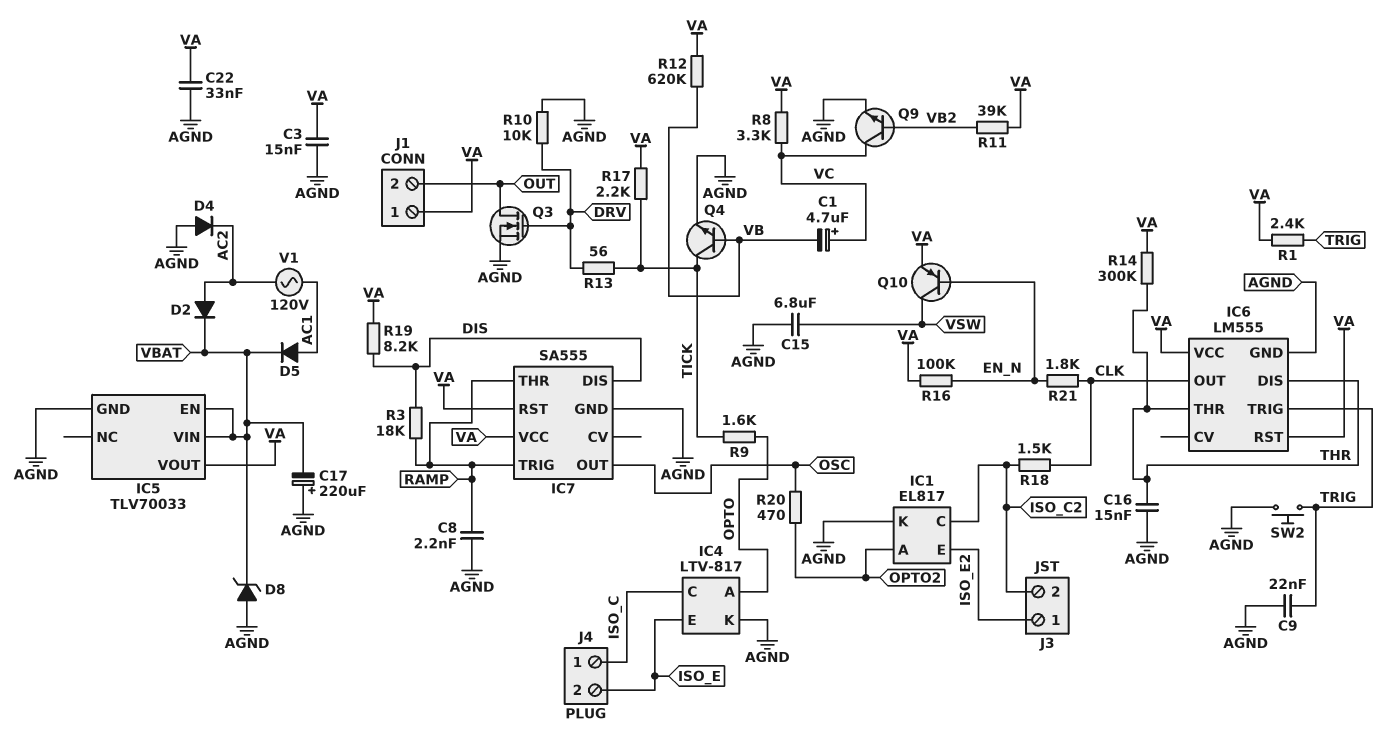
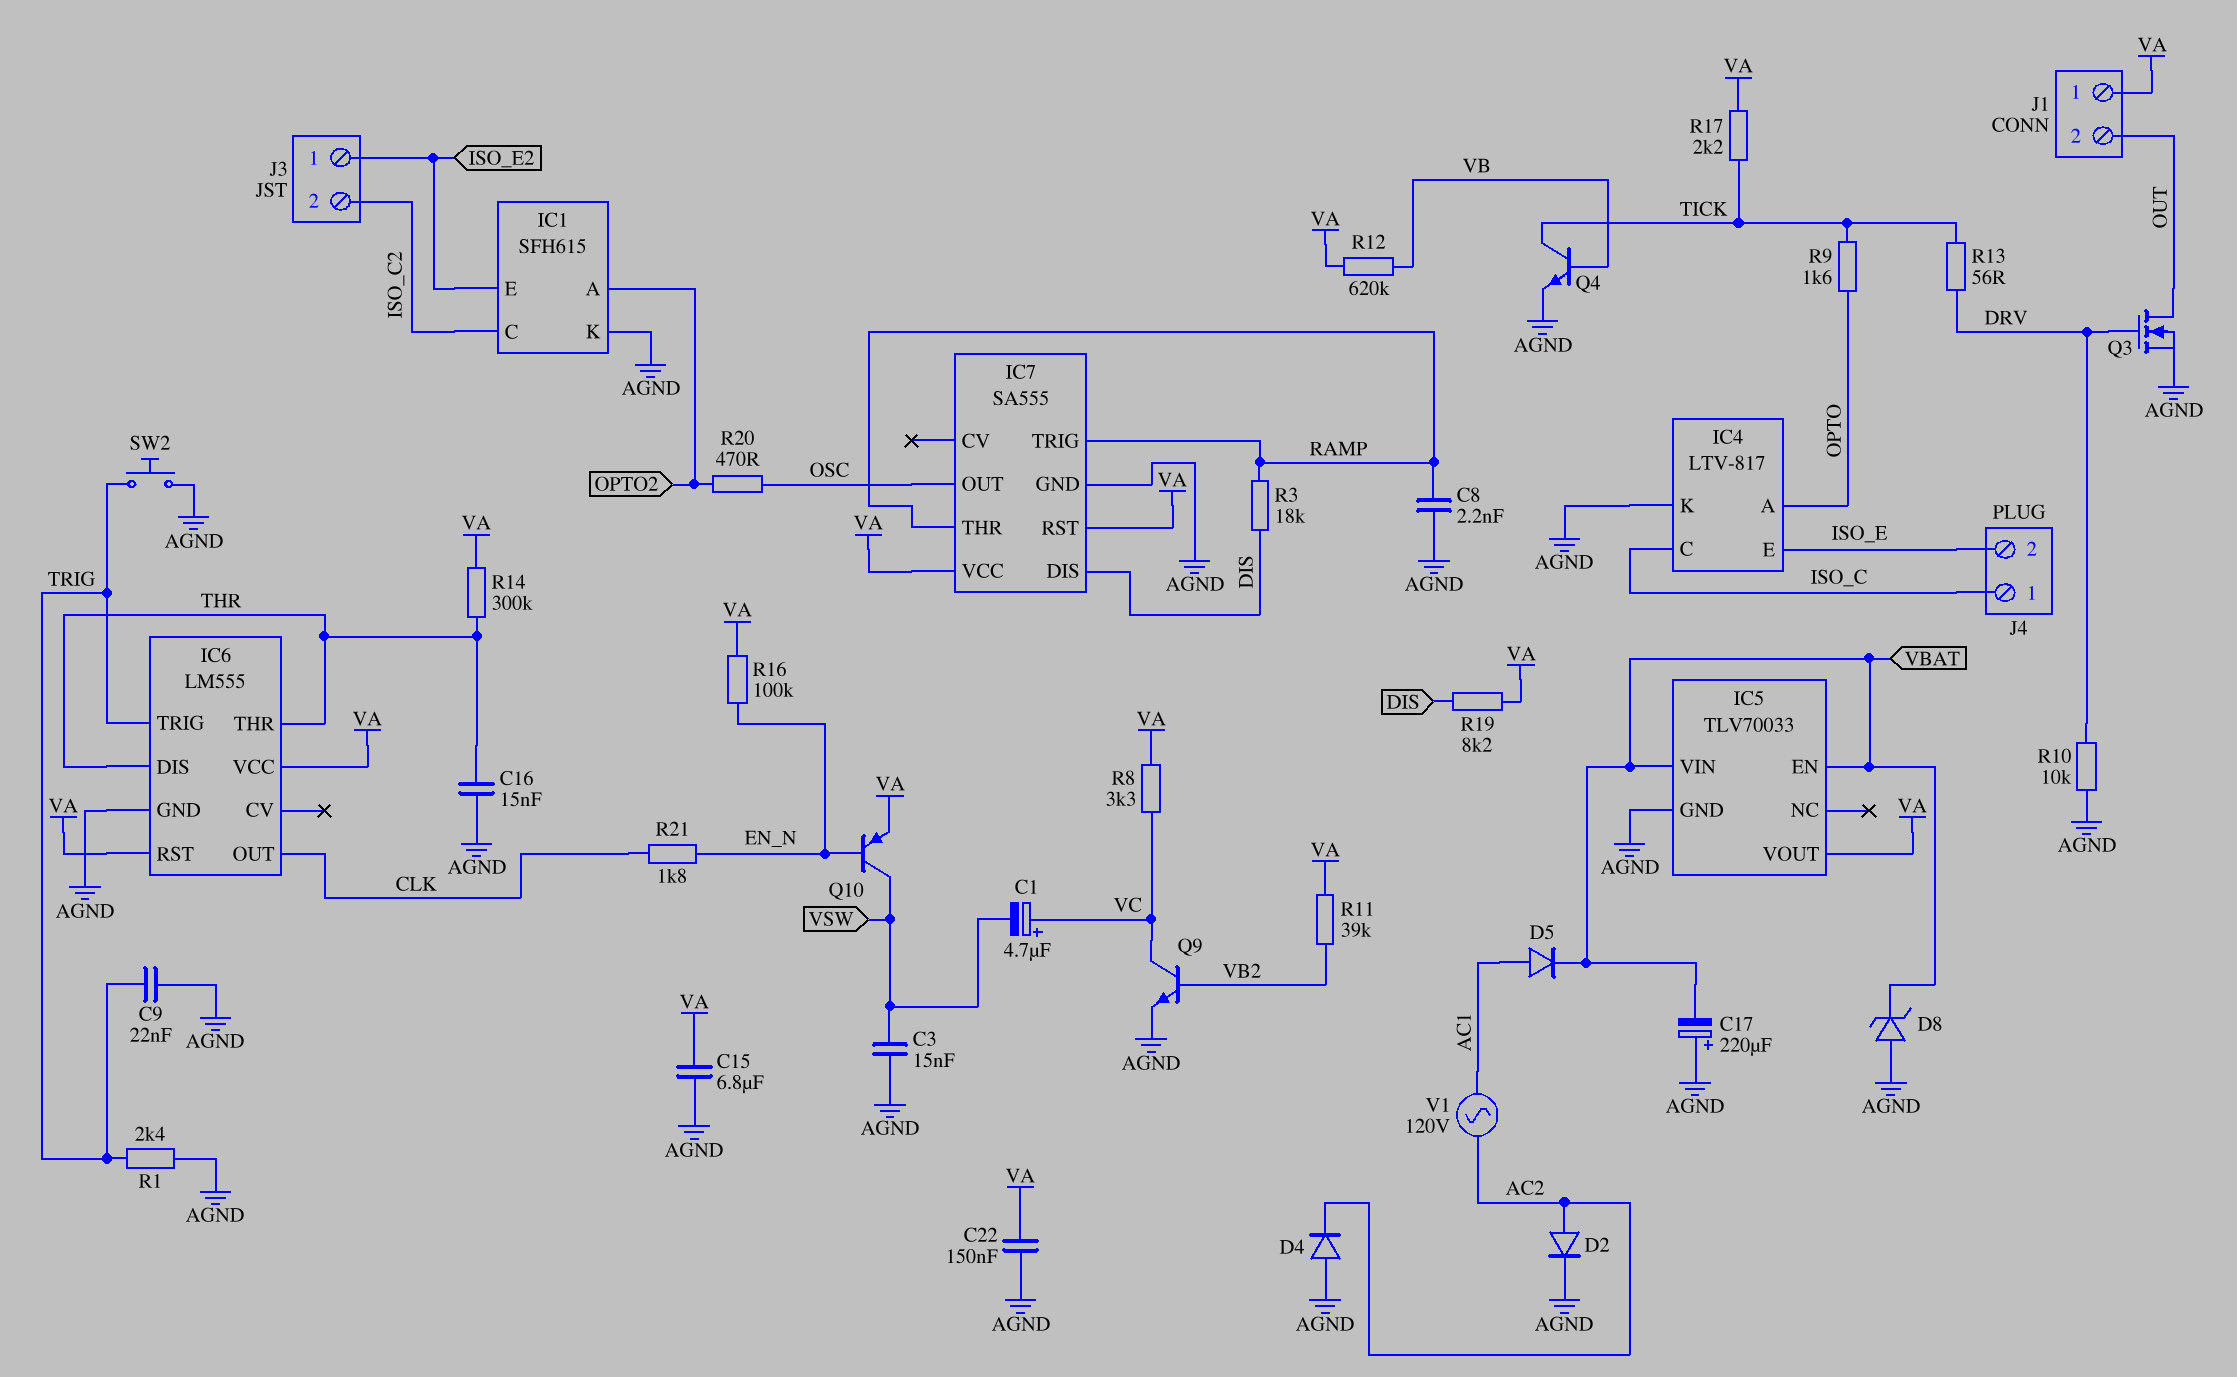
C1: 4.7uF (plus VC, minus VB) -> 4.7uF (plus VC, minus VSW)
C3: 15nF (AGND, VA) -> 15nF (AGND, VSW)
C15: 6.8uF (AGND, VSW) -> 6.8uF (AGND, VA)
C22: 33nF (AGND, VA) -> 150nF (AGND, VA)
D2: diode (A AC2, K VBAT) -> diode (A AC2, K AGND)
IC1: EL817 -> SFH615
R1: 2.4k (TRIG, VA) -> 2.4k (AGND, TRIG)
R18: 1.5k (CLK, ISO_C2) -> none

